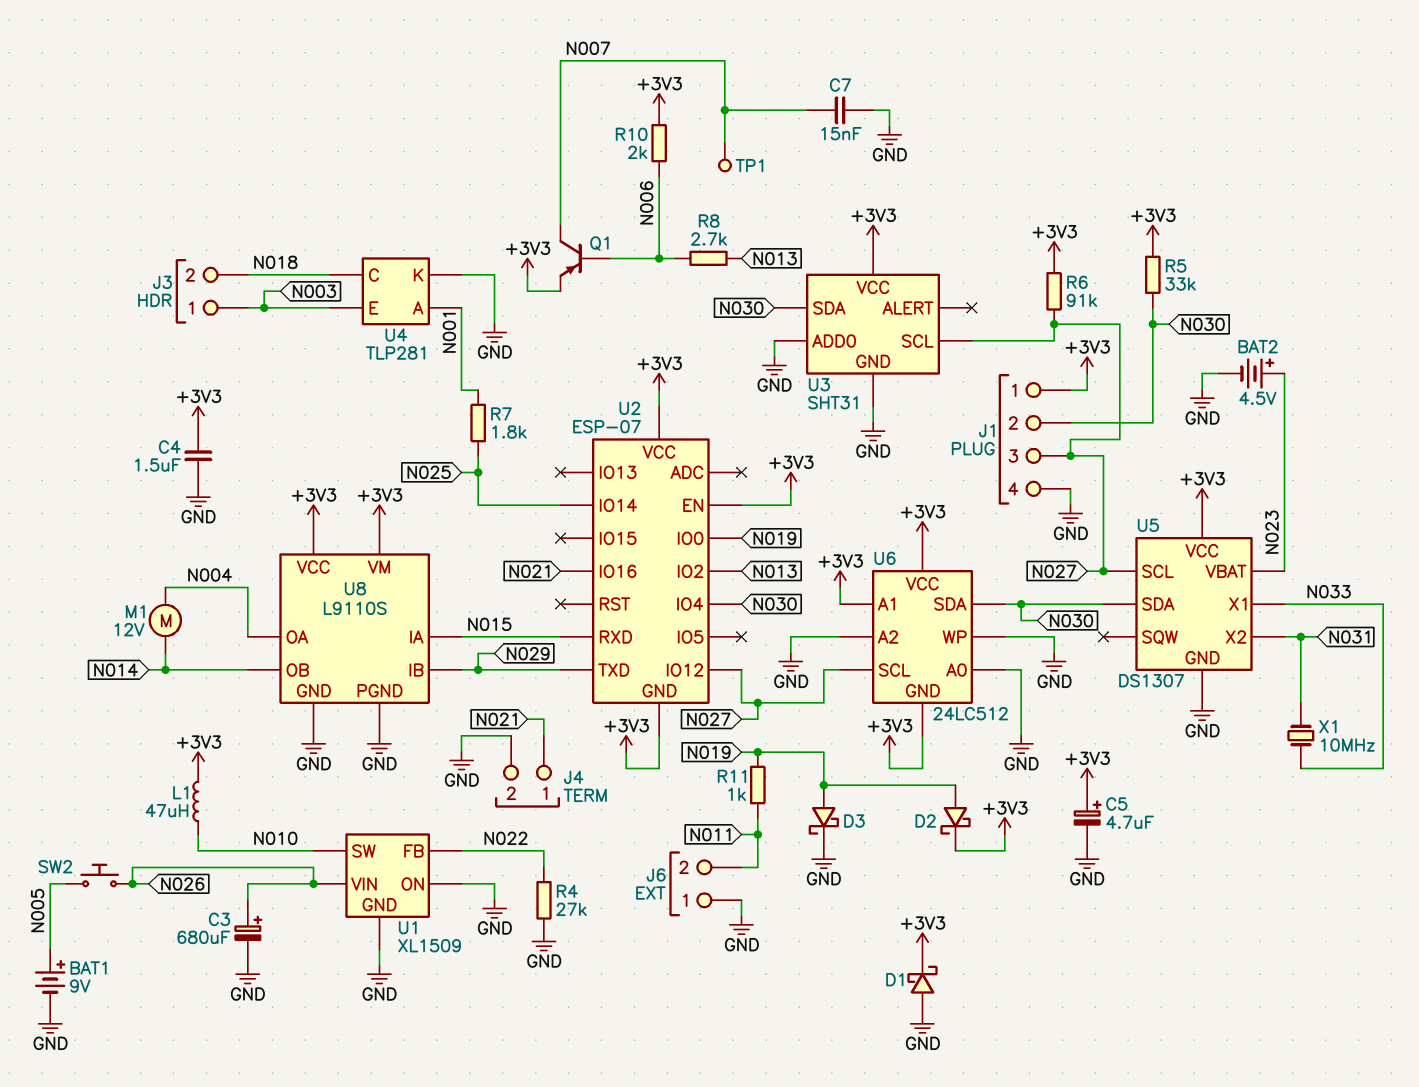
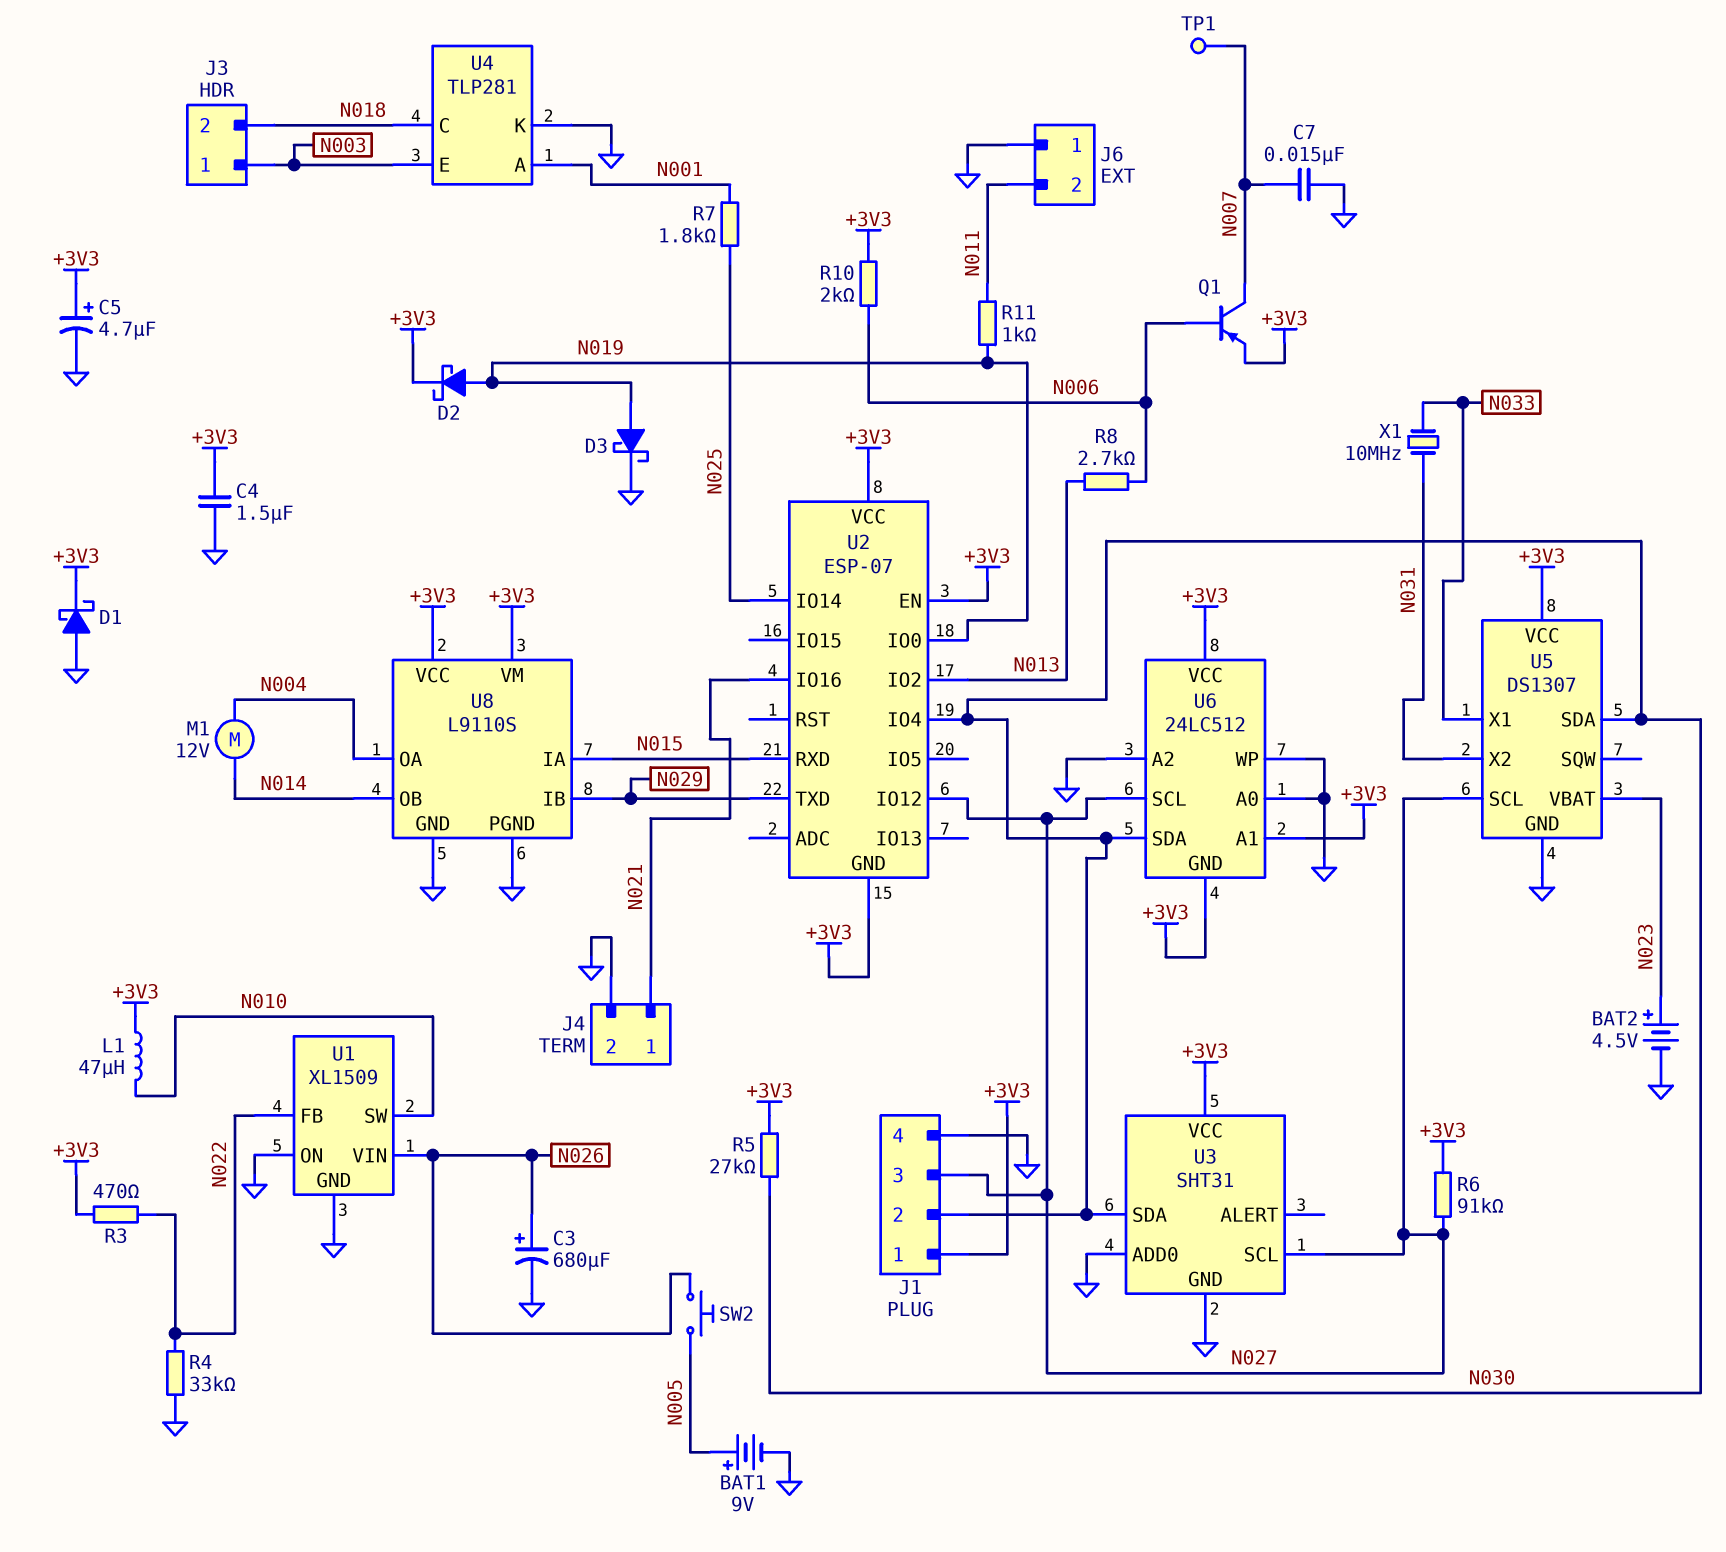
R3: none -> 470 (+3V3, N022)
R4: 27k (GND, N022) -> 33k (GND, N022)
R5: 33k (+3V3, N030) -> 27k (+3V3, N030)

